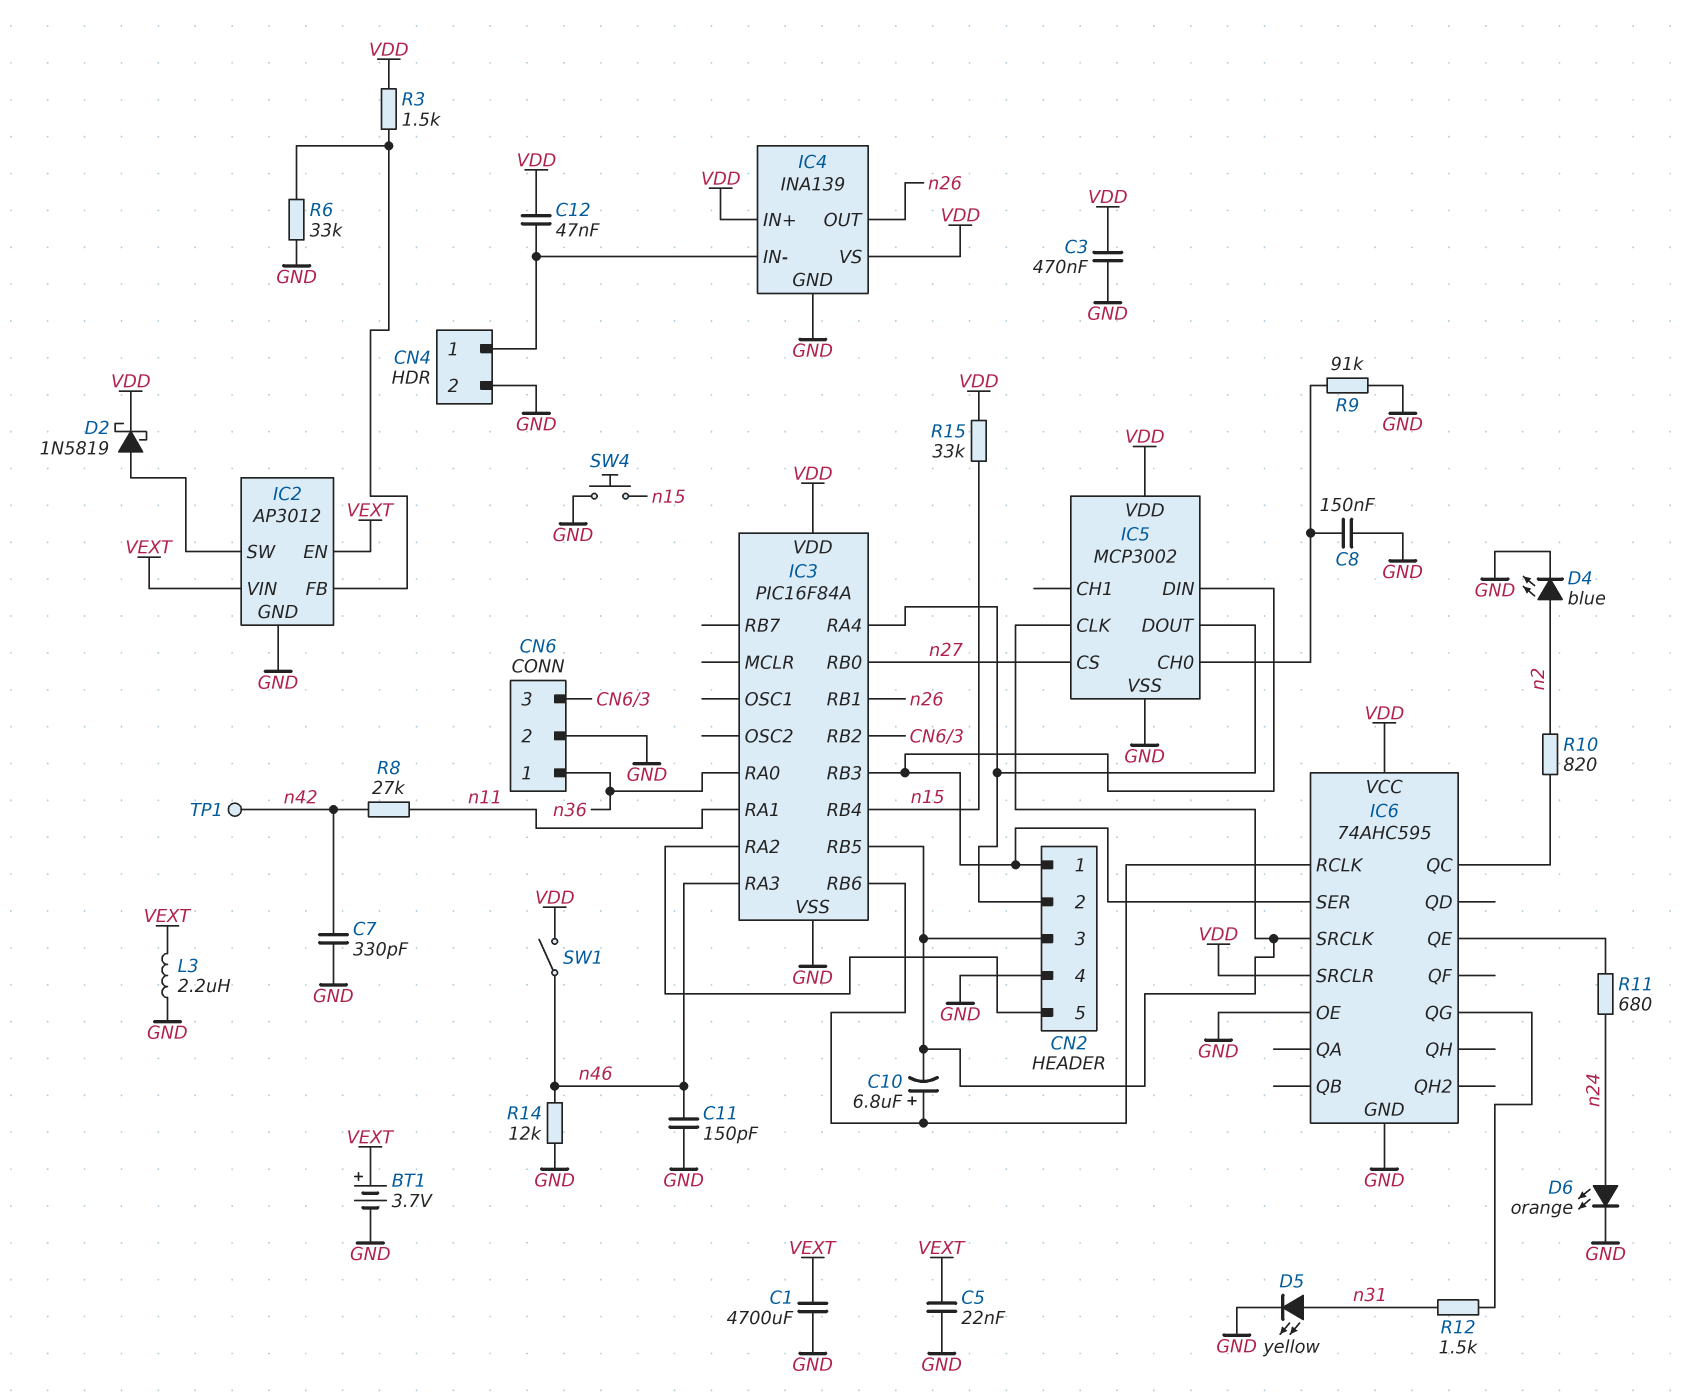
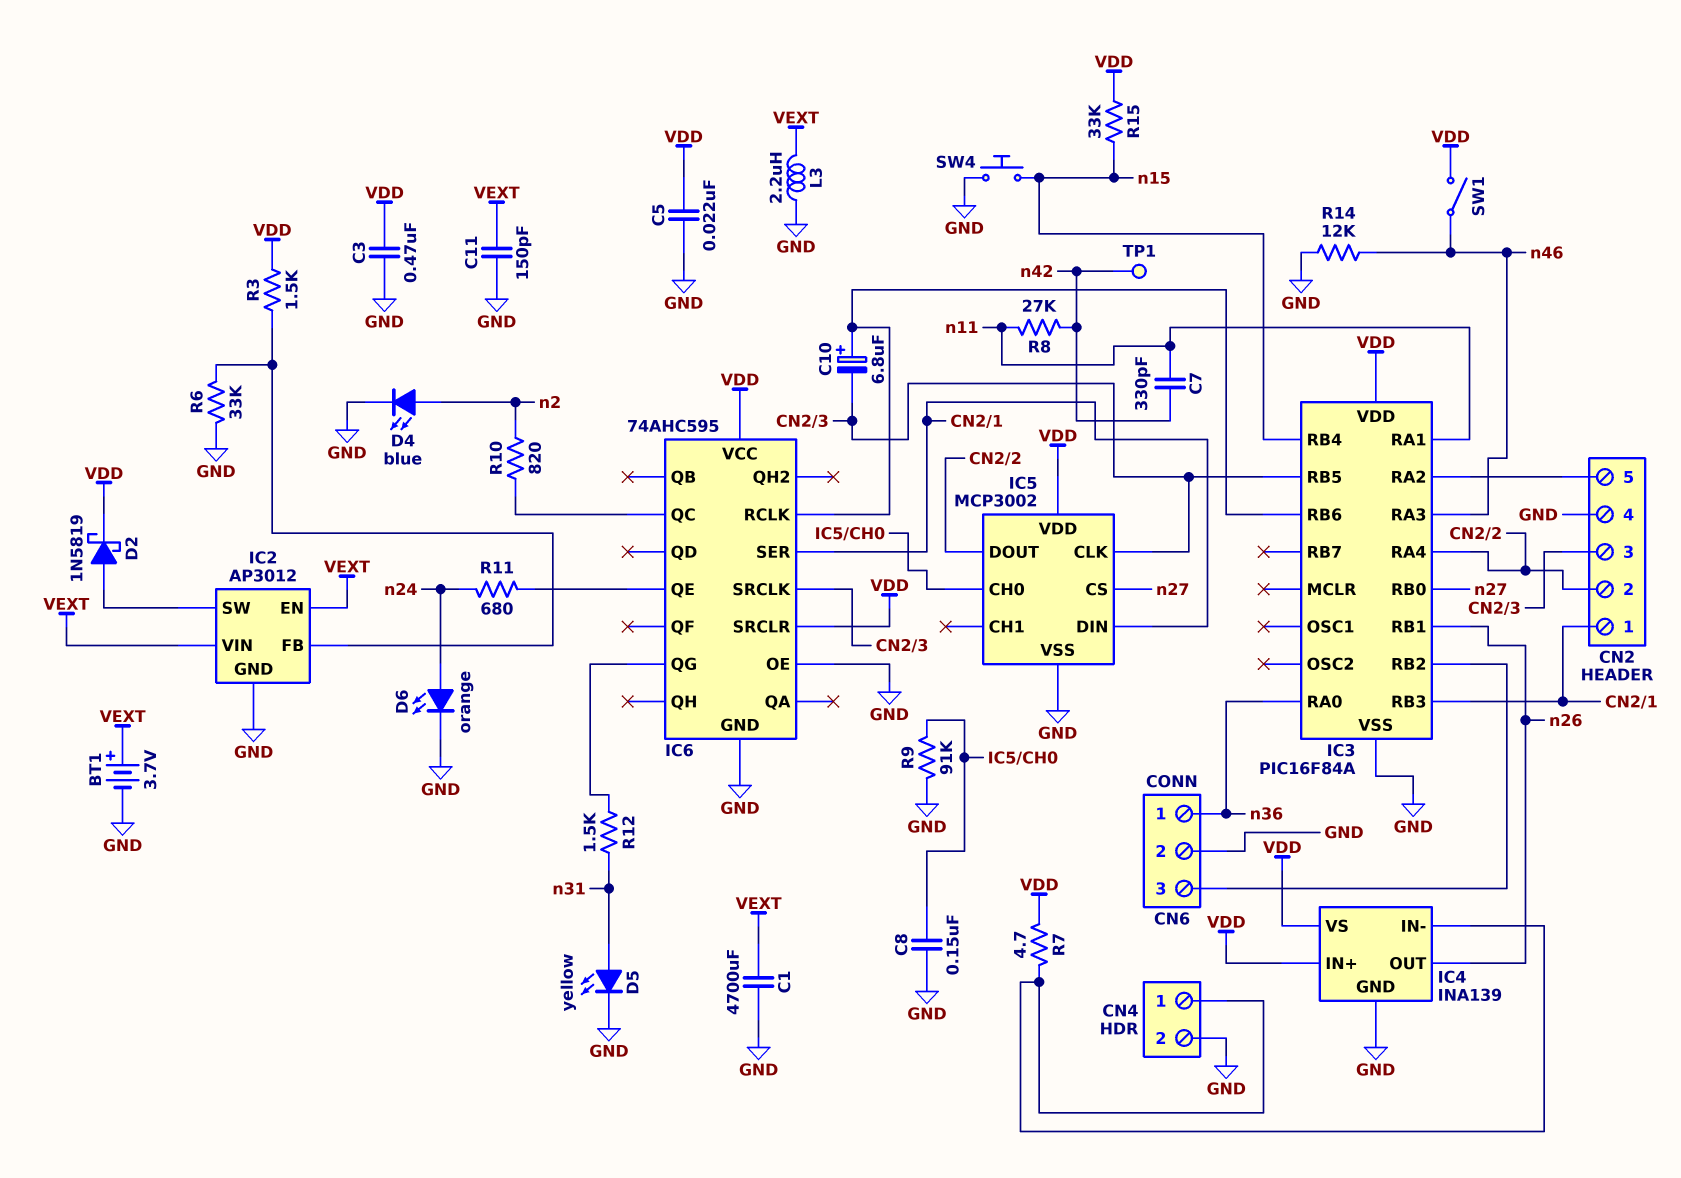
C5: 22nF (GND, VEXT) -> 22nF (GND, VDD)
C7: 330pF (GND, n42) -> 330pF (n11, n42)
C11: 150pF (GND, n46) -> 150pF (GND, VEXT)
C12: 47nF (CN4/1, VDD) -> none
R7: none -> 4.7 (CN4/1, VDD)

